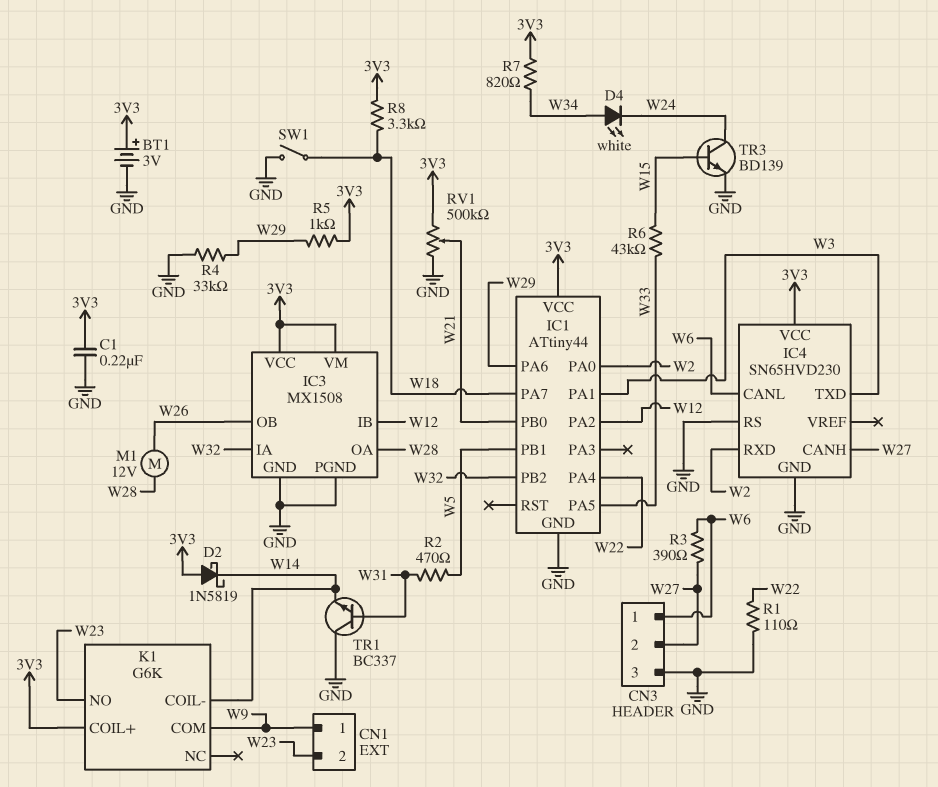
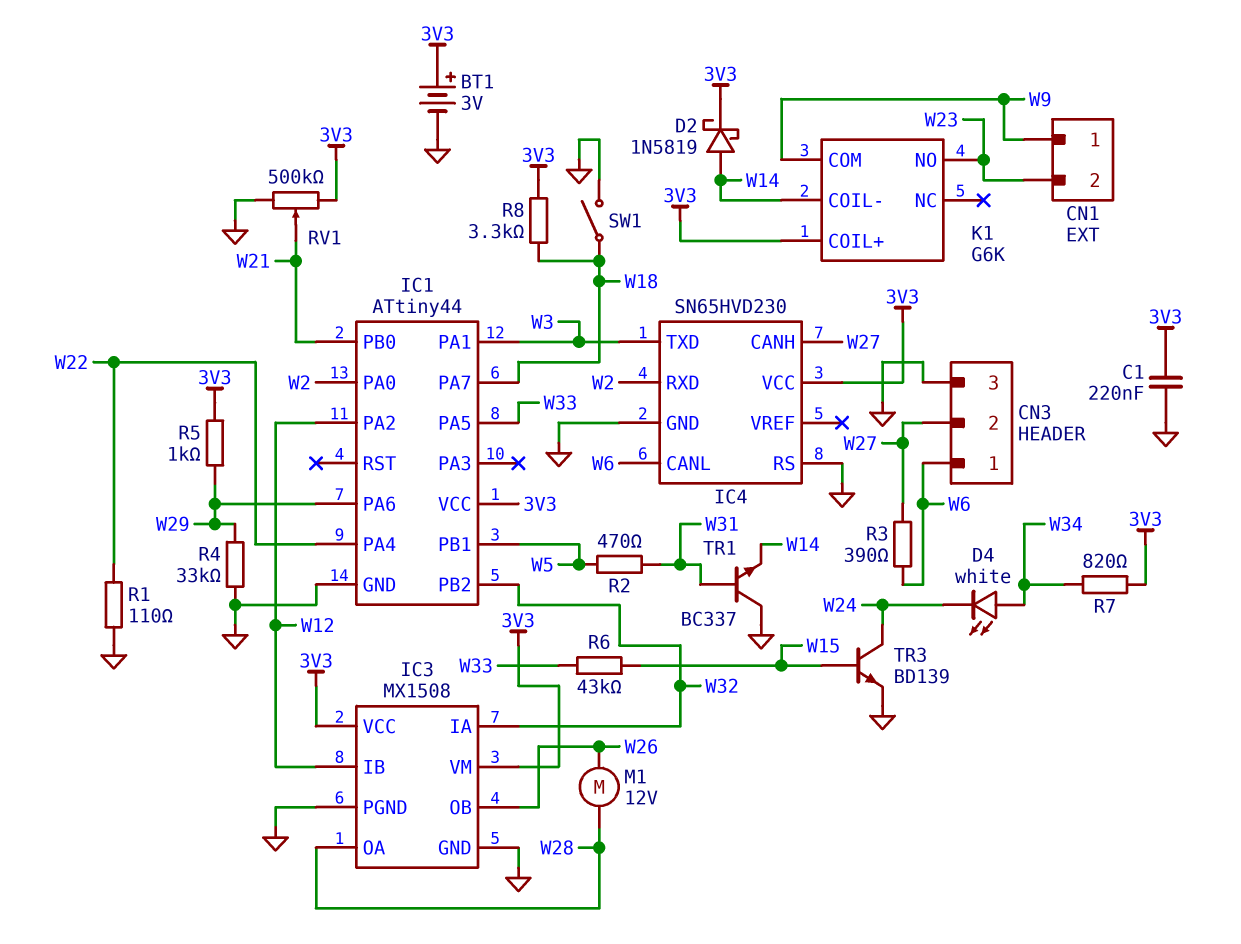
D2: schottky 1N5819 (A 3V3, K W14) -> schottky 1N5819 (A W14, K 3V3)

